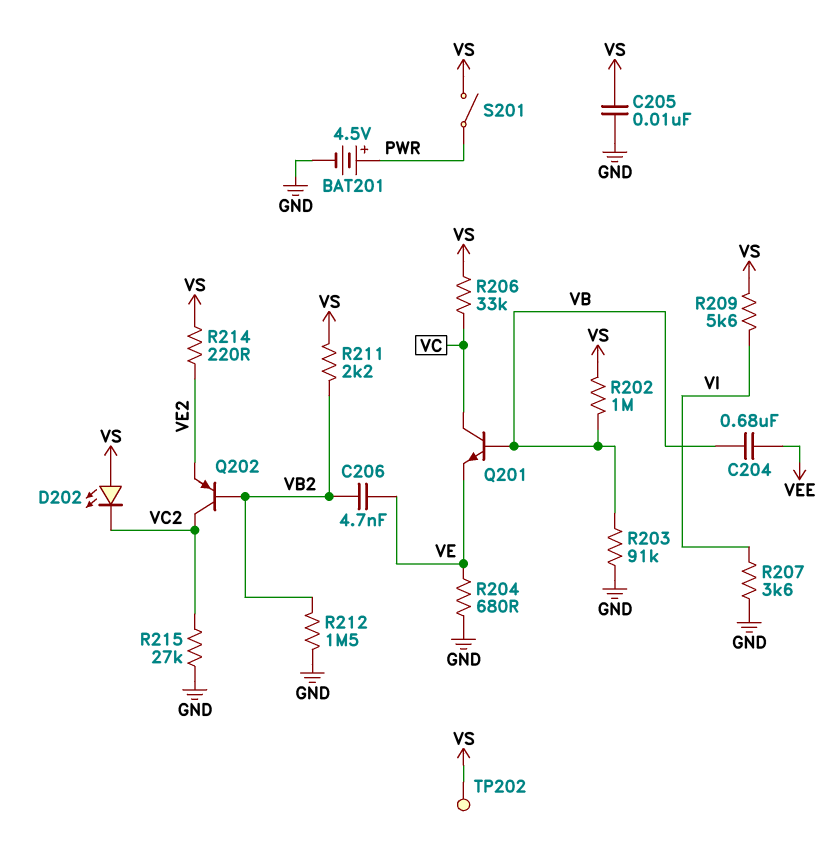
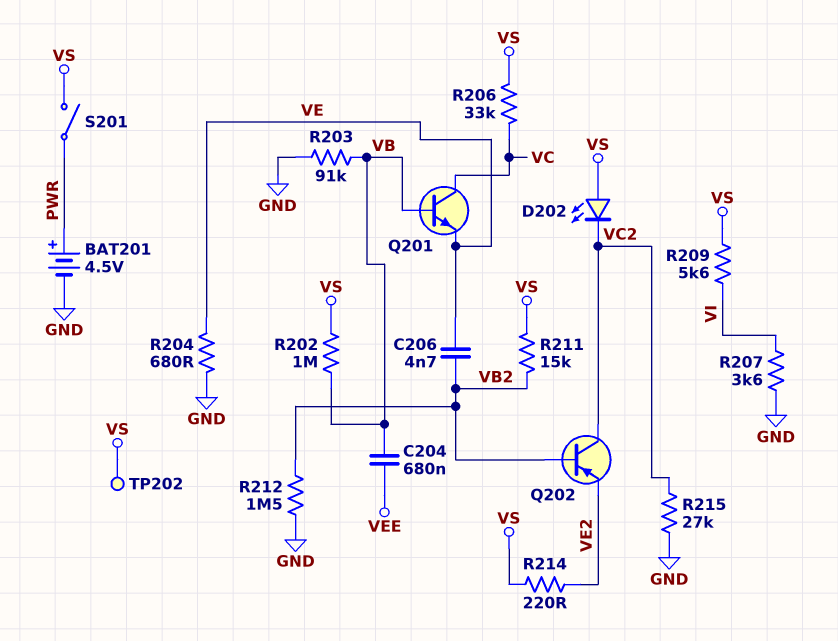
C205: 10nF (GND, VS) -> none
R211: 2.2k (VB2, VS) -> 15k (VB2, VS)

